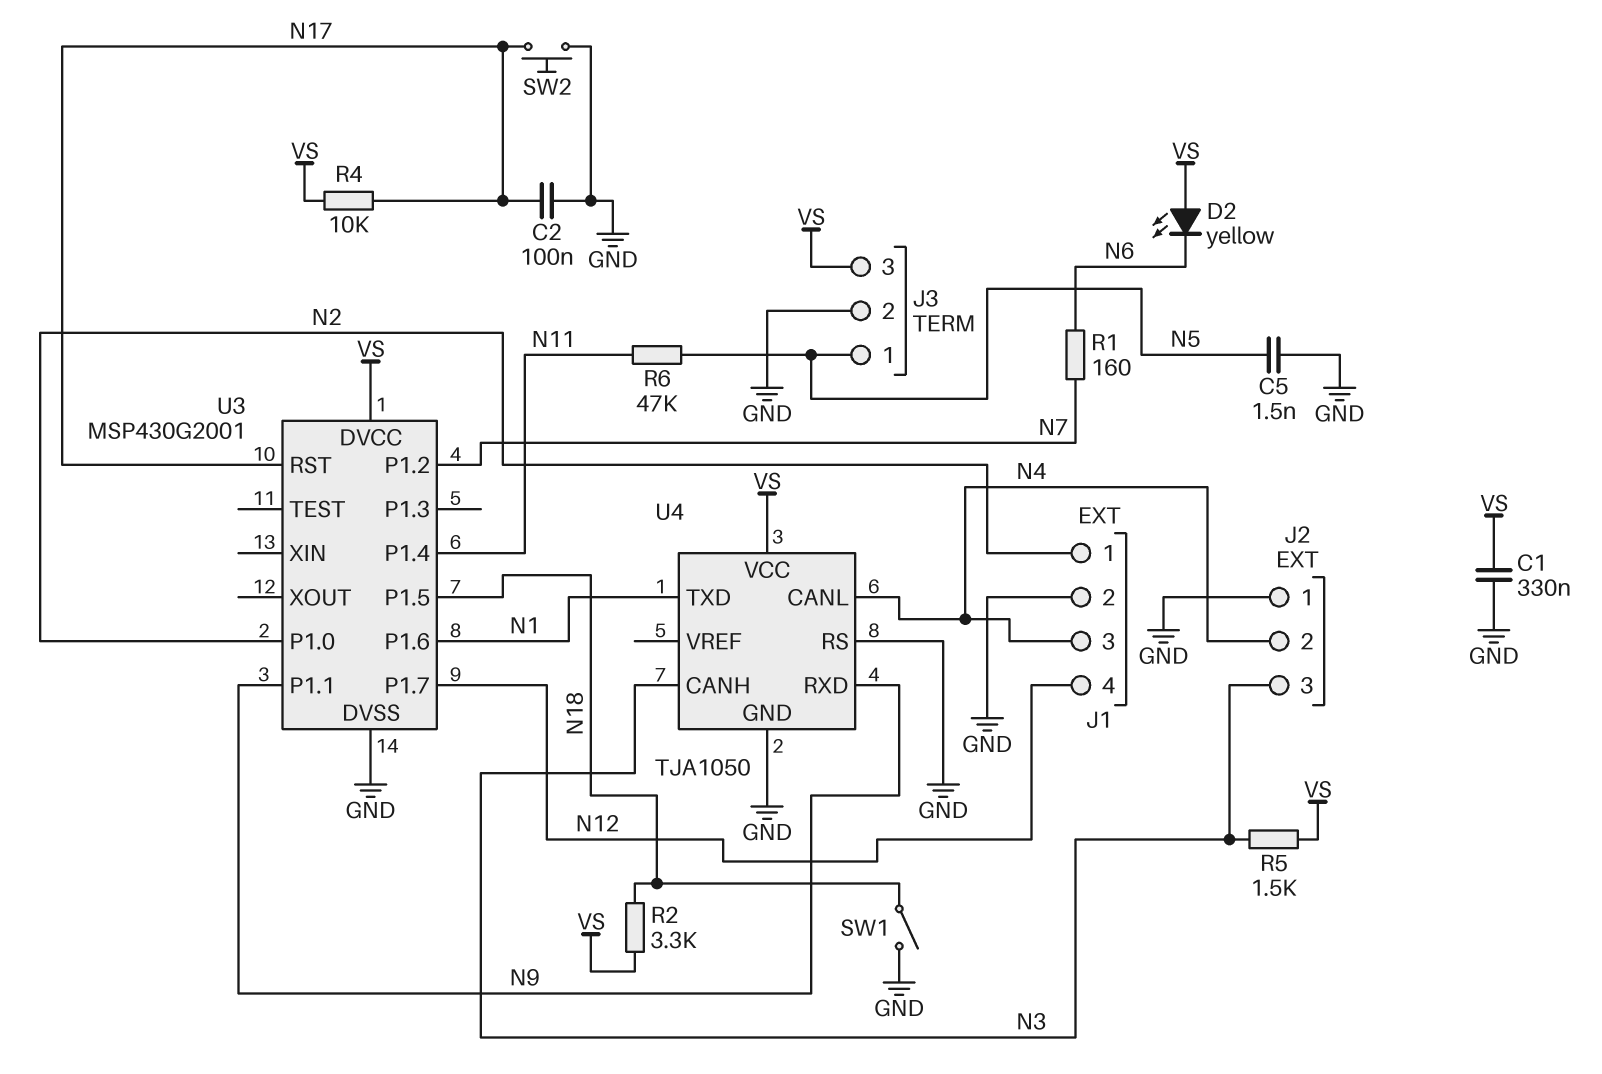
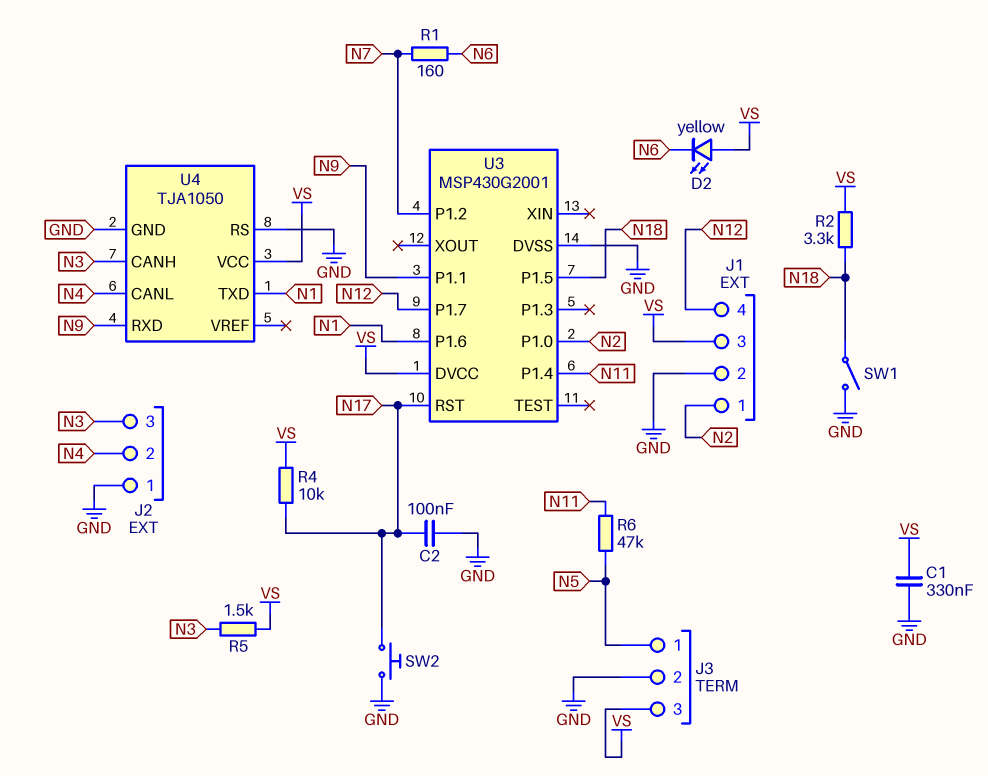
C5: 1.5nF (GND, N5) -> none
J1 pin 3: N4 -> VS

